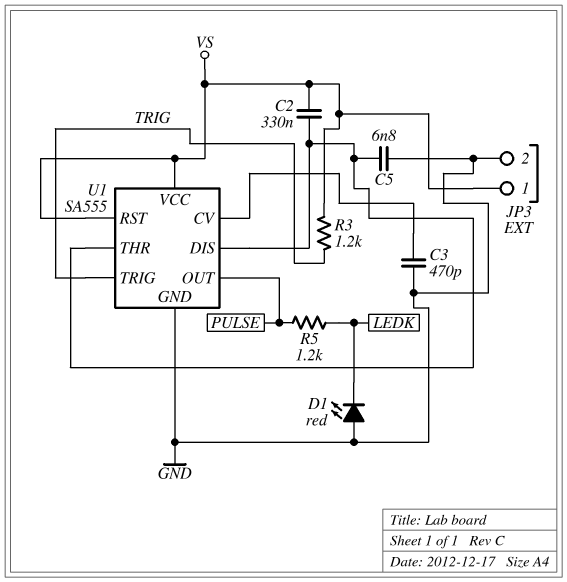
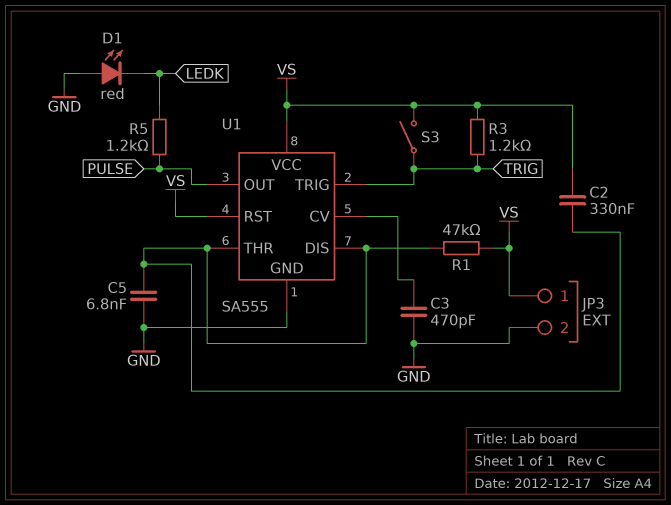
R1: none -> 47k (U1/DIS, VS)
S3: none -> switch (TRIG, VS)

